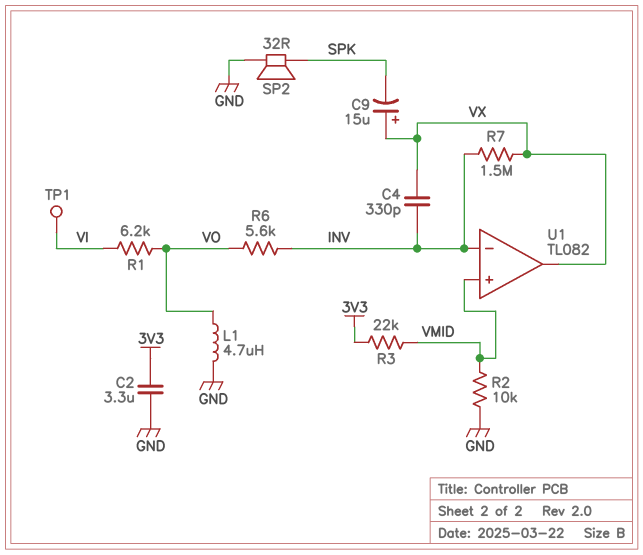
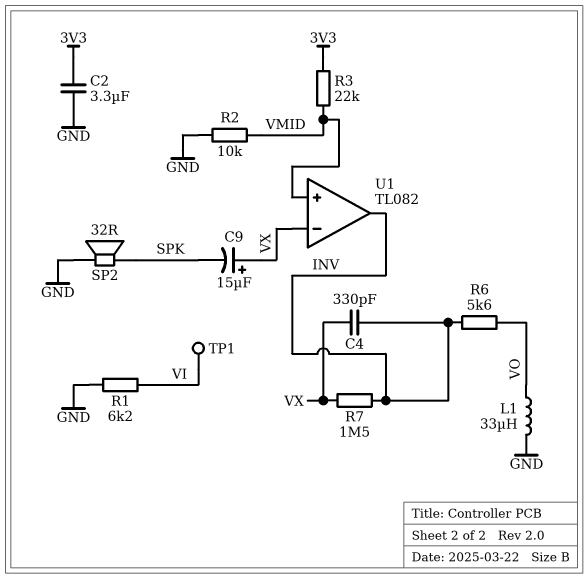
L1: 4.7uH (GND, VO) -> 33uH (GND, VO)
R1: 6.2k (VI, VO) -> 6.2k (GND, VI)
U1 pin in-: INV -> VX
U1 pin out: VX -> INV

